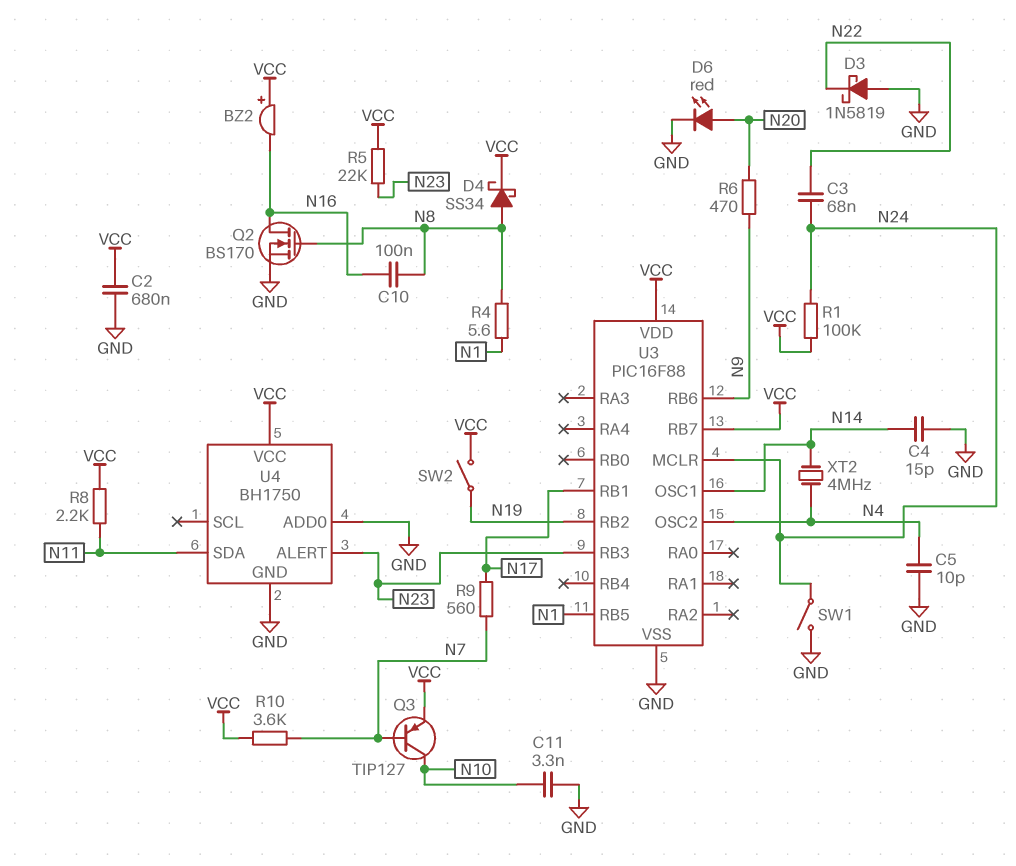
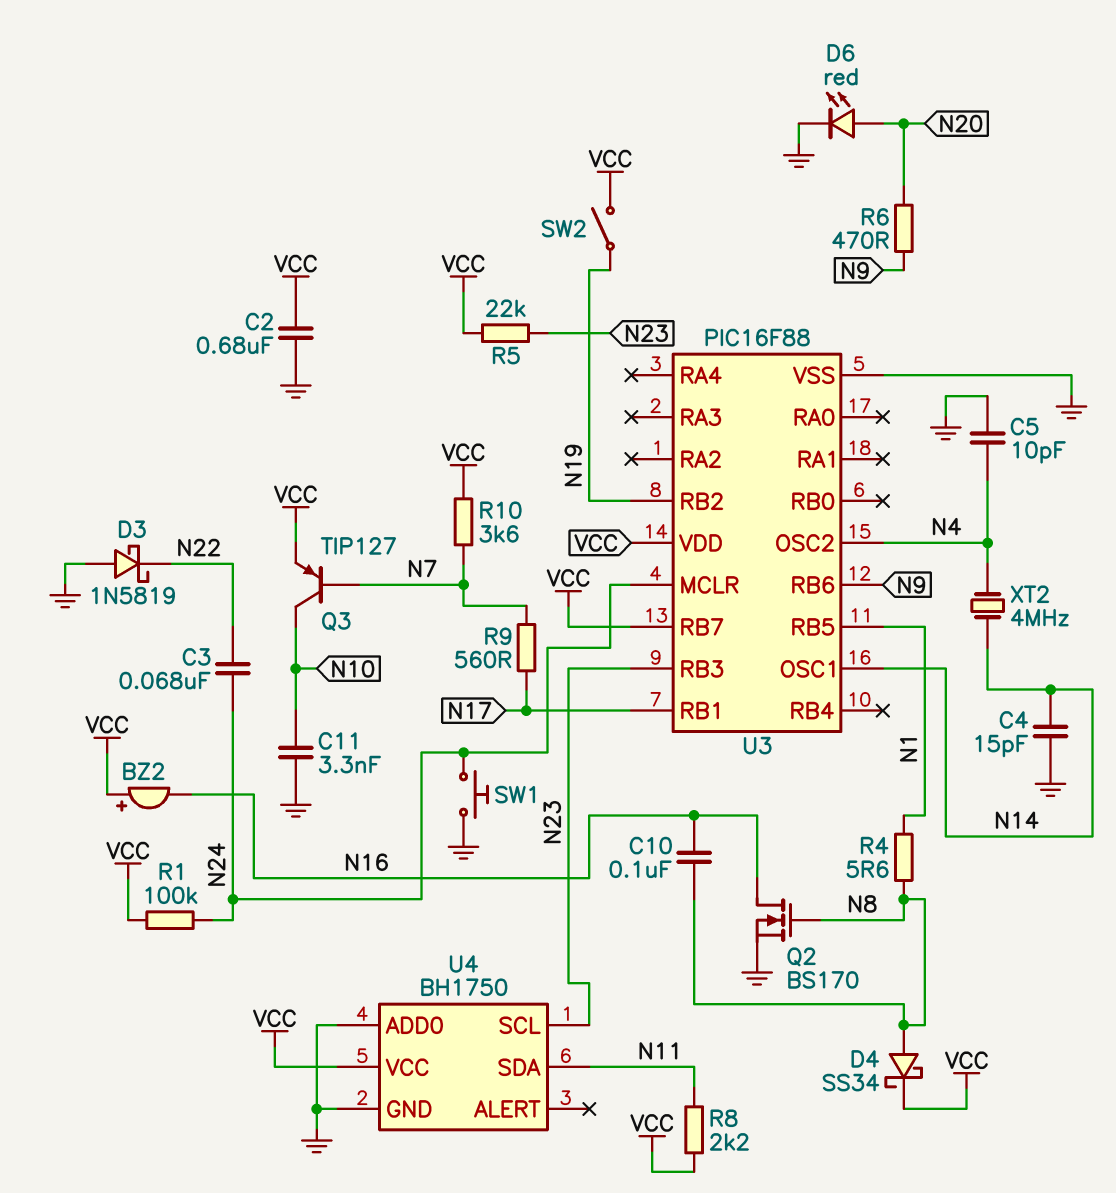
SW1: switch (GND, N24) -> button (GND, N24)
U4 pin ALERT: N23 -> none
U4 pin SCL: none -> N23

